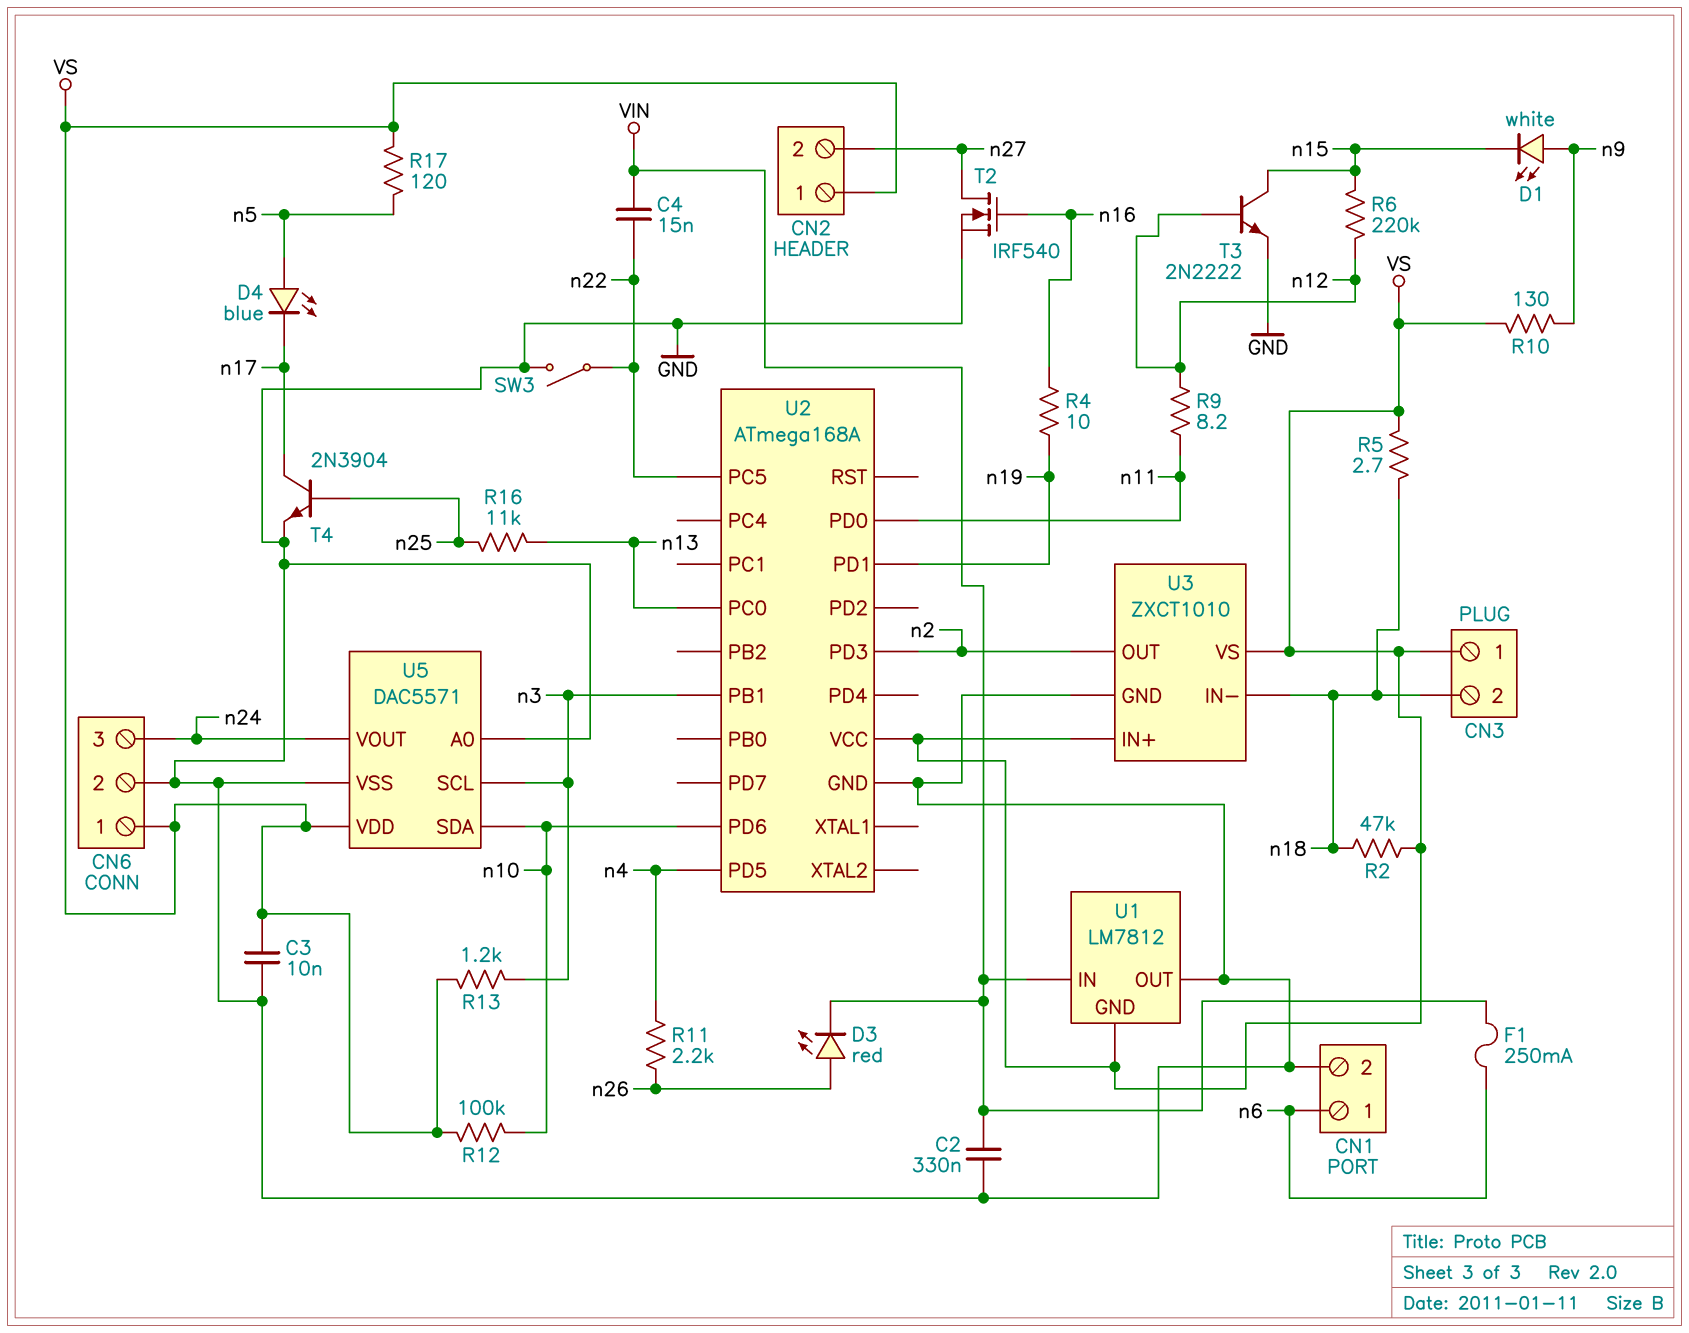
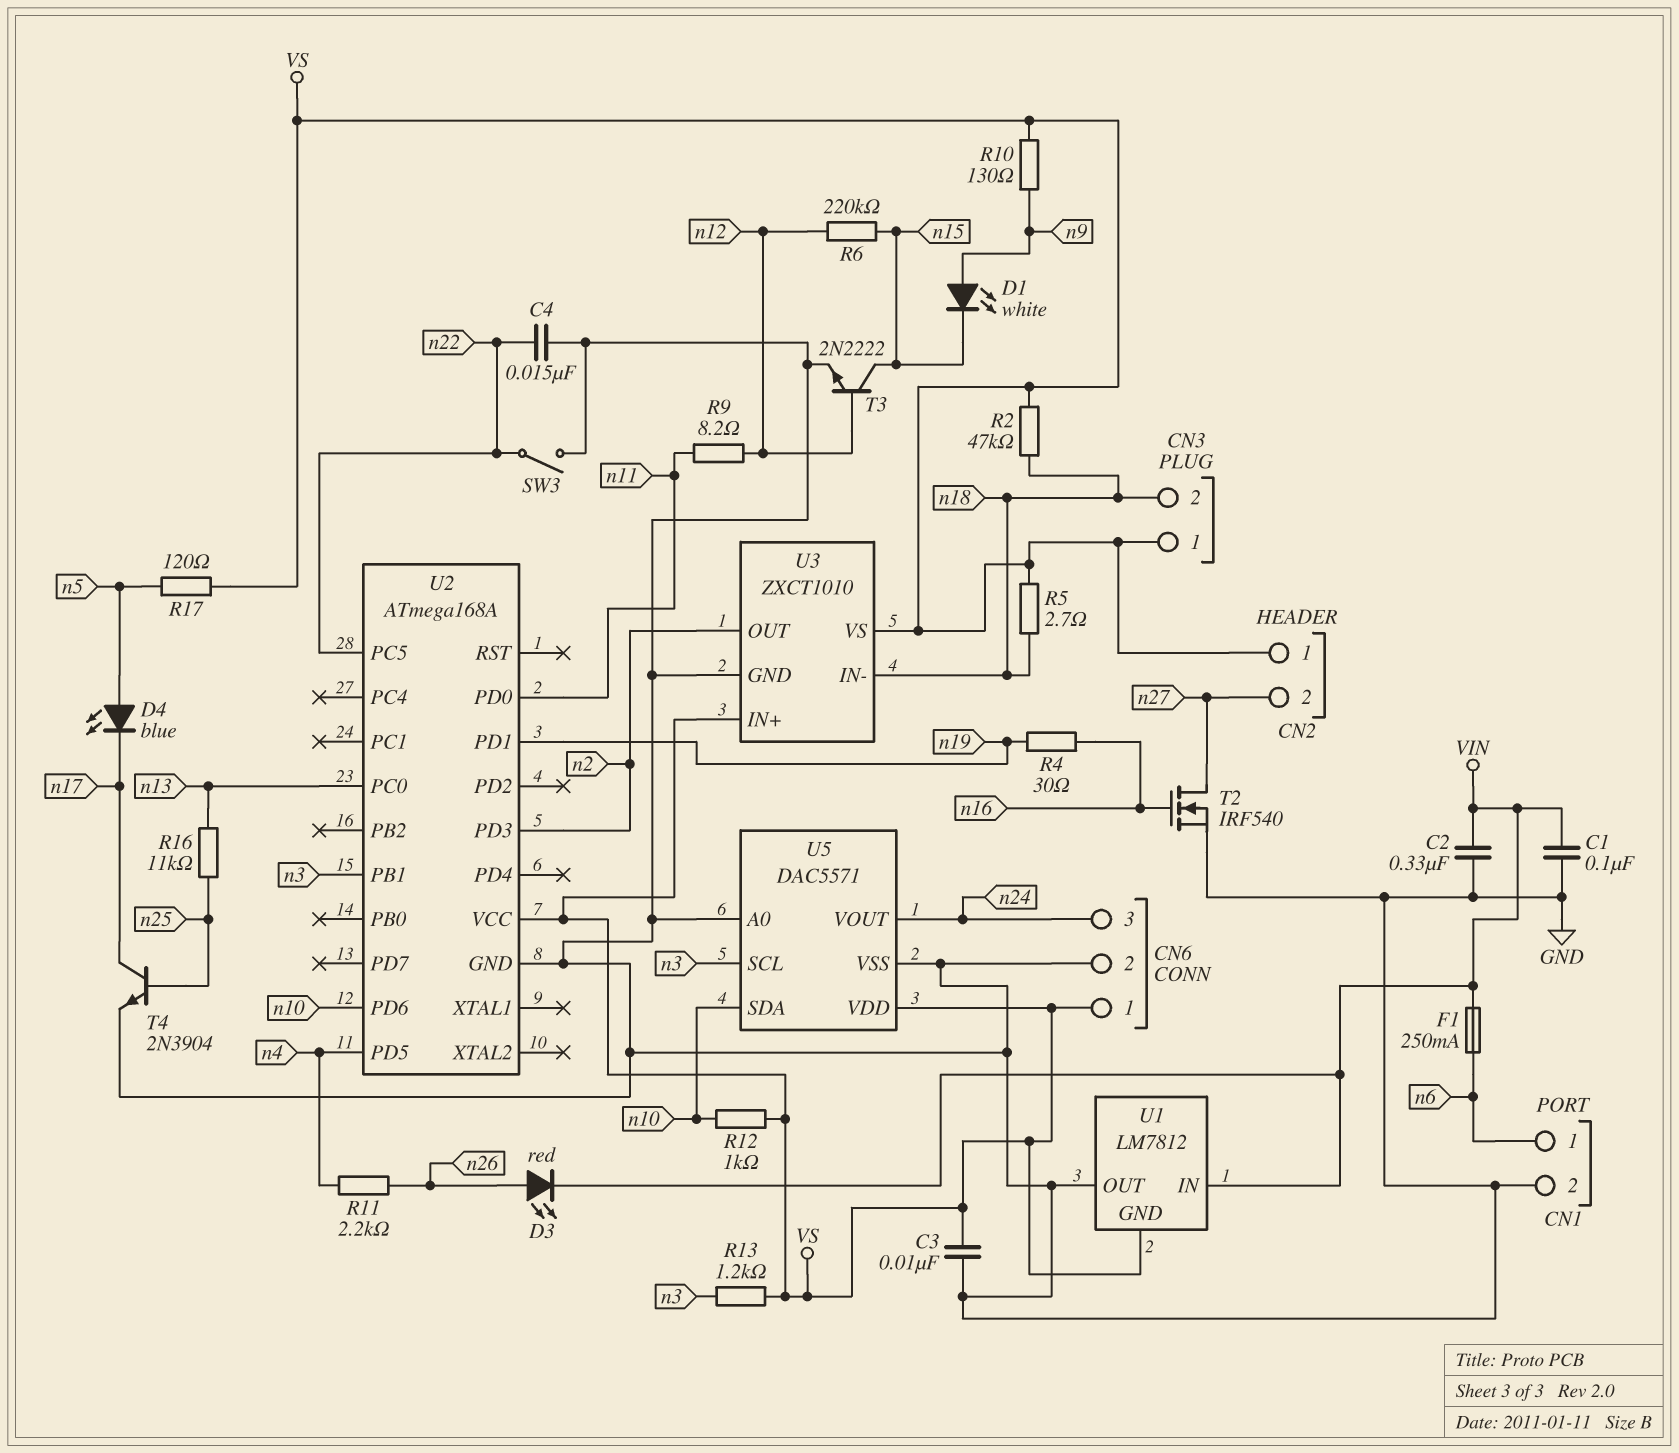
C1: none -> 100nF (GND, VIN)
C4: 15nF (VIN, n22) -> 15nF (GND, n22)
R4: 10 (n16, n19) -> 30 (n16, n19)
R12: 100k (VS, n10) -> 1k (VS, n10)

